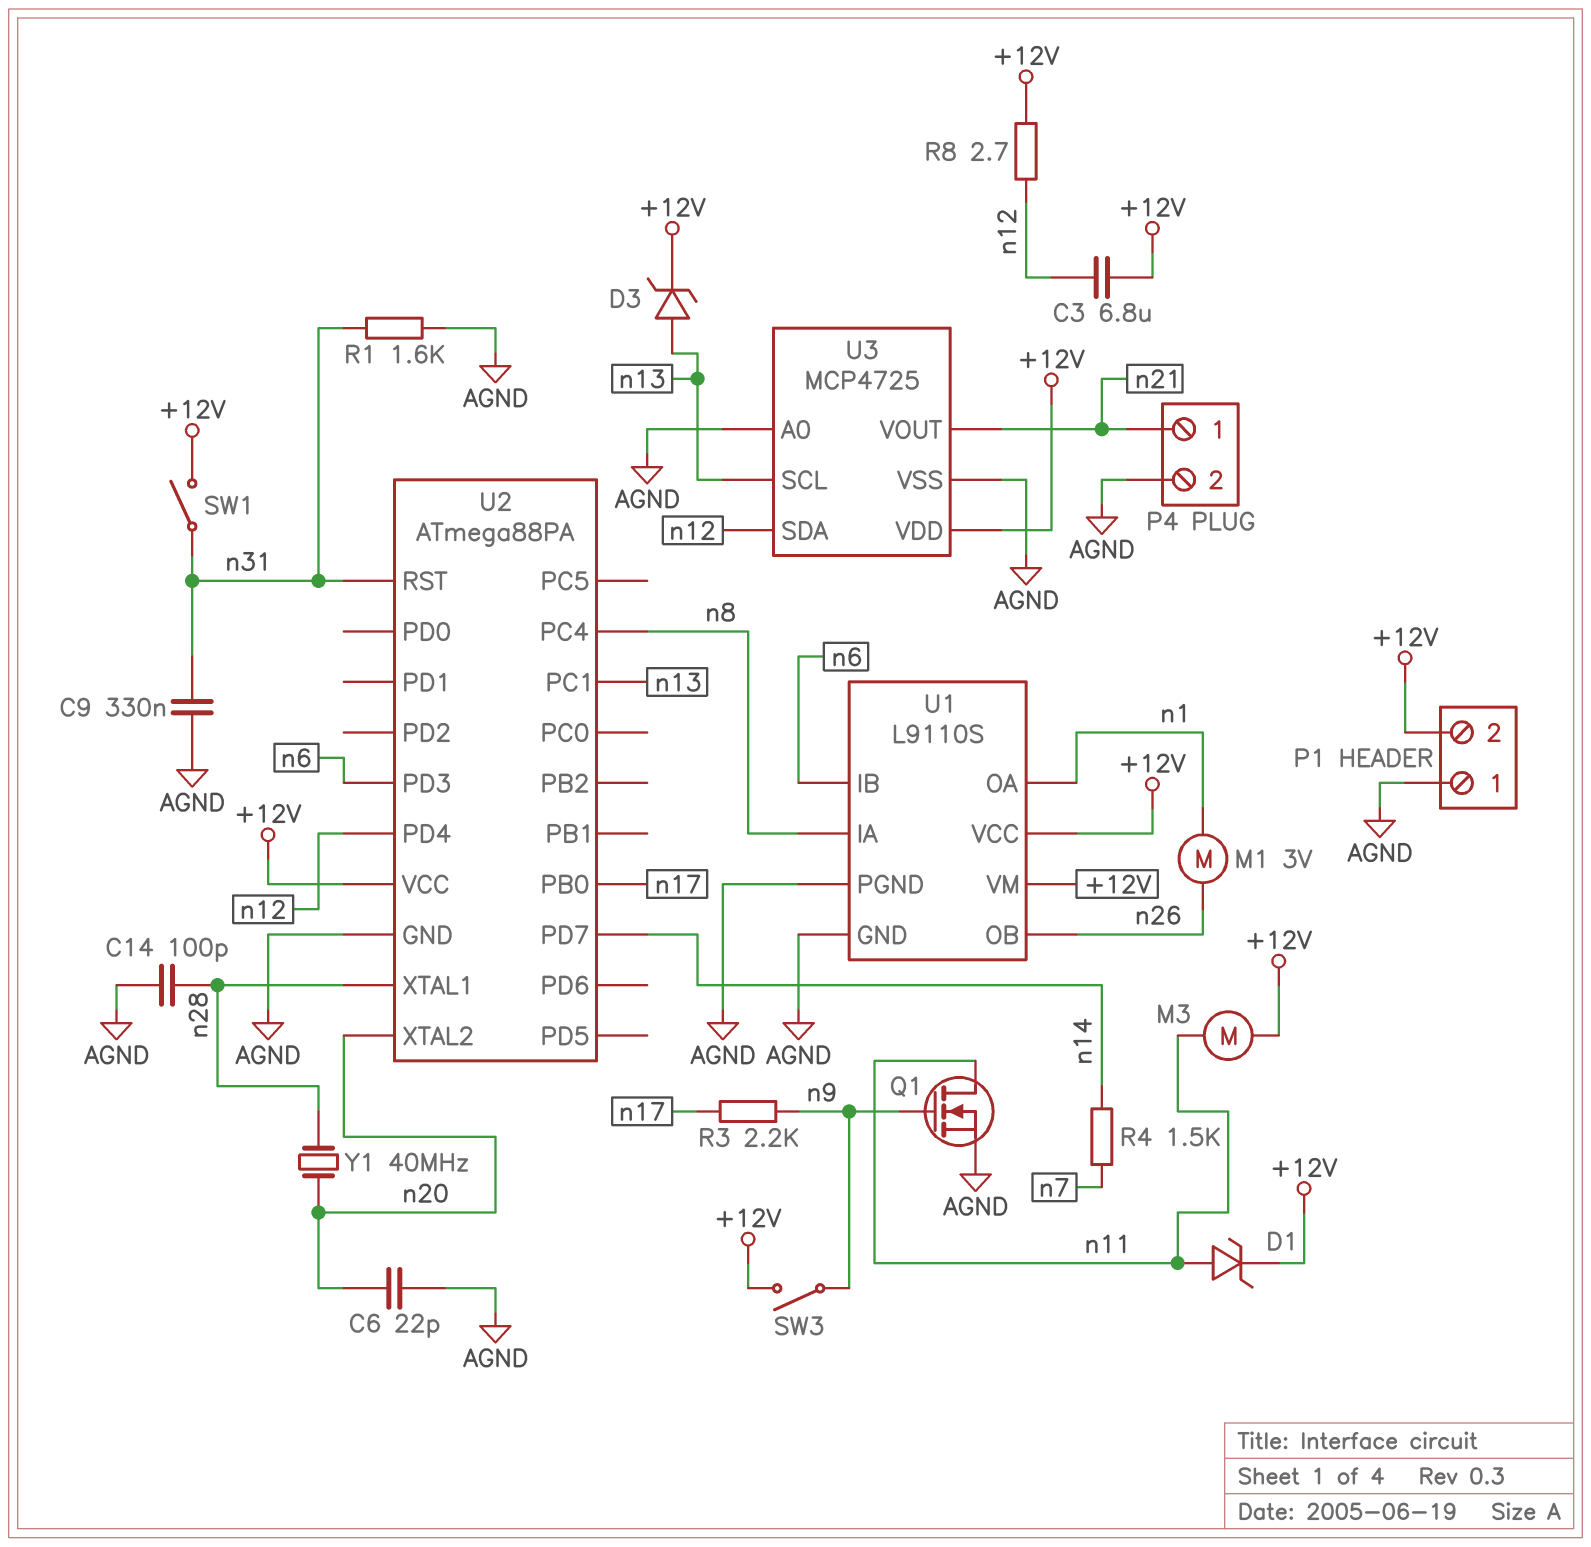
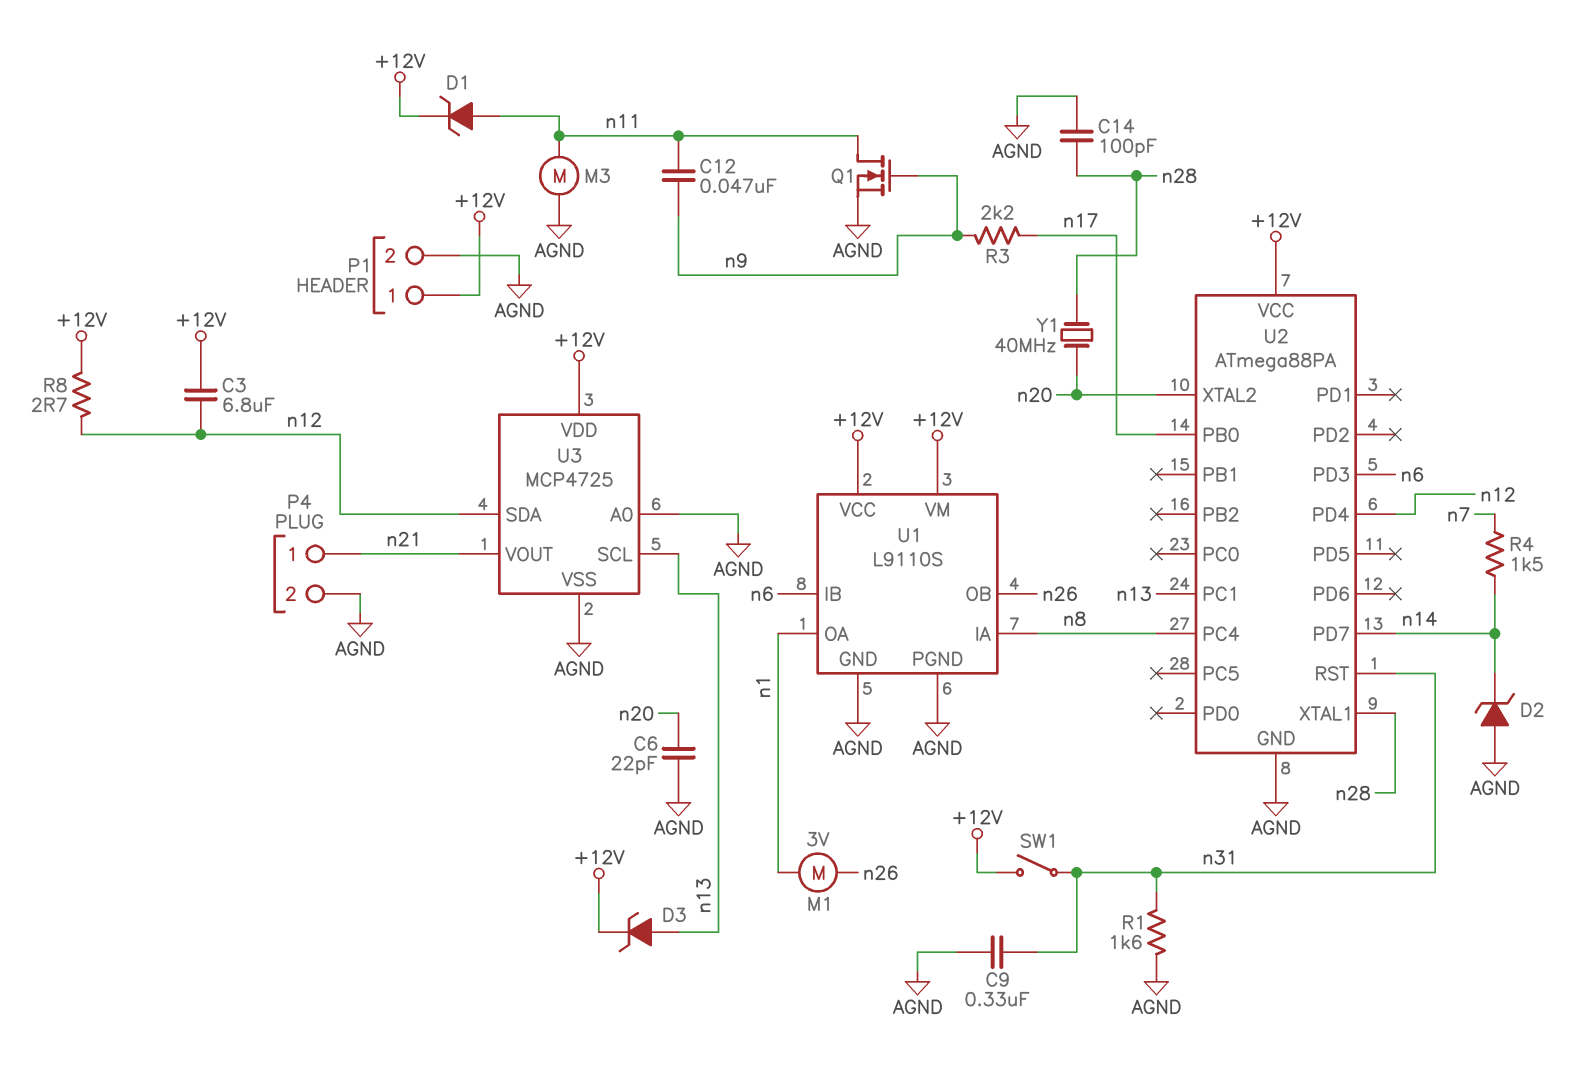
C12: none -> 47nF (n9, n11)
D2: none -> zener (A AGND, K n14)
M3: motor (+12V, n11) -> motor (AGND, n11)
P1 pin 1: AGND -> +12V
P1 pin 2: +12V -> AGND
SW3: switch (+12V, n9) -> none

